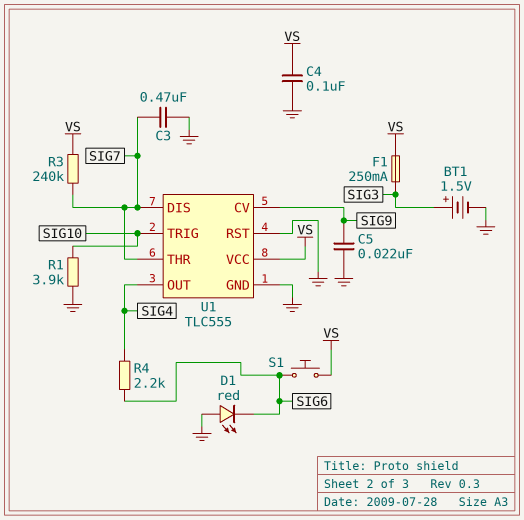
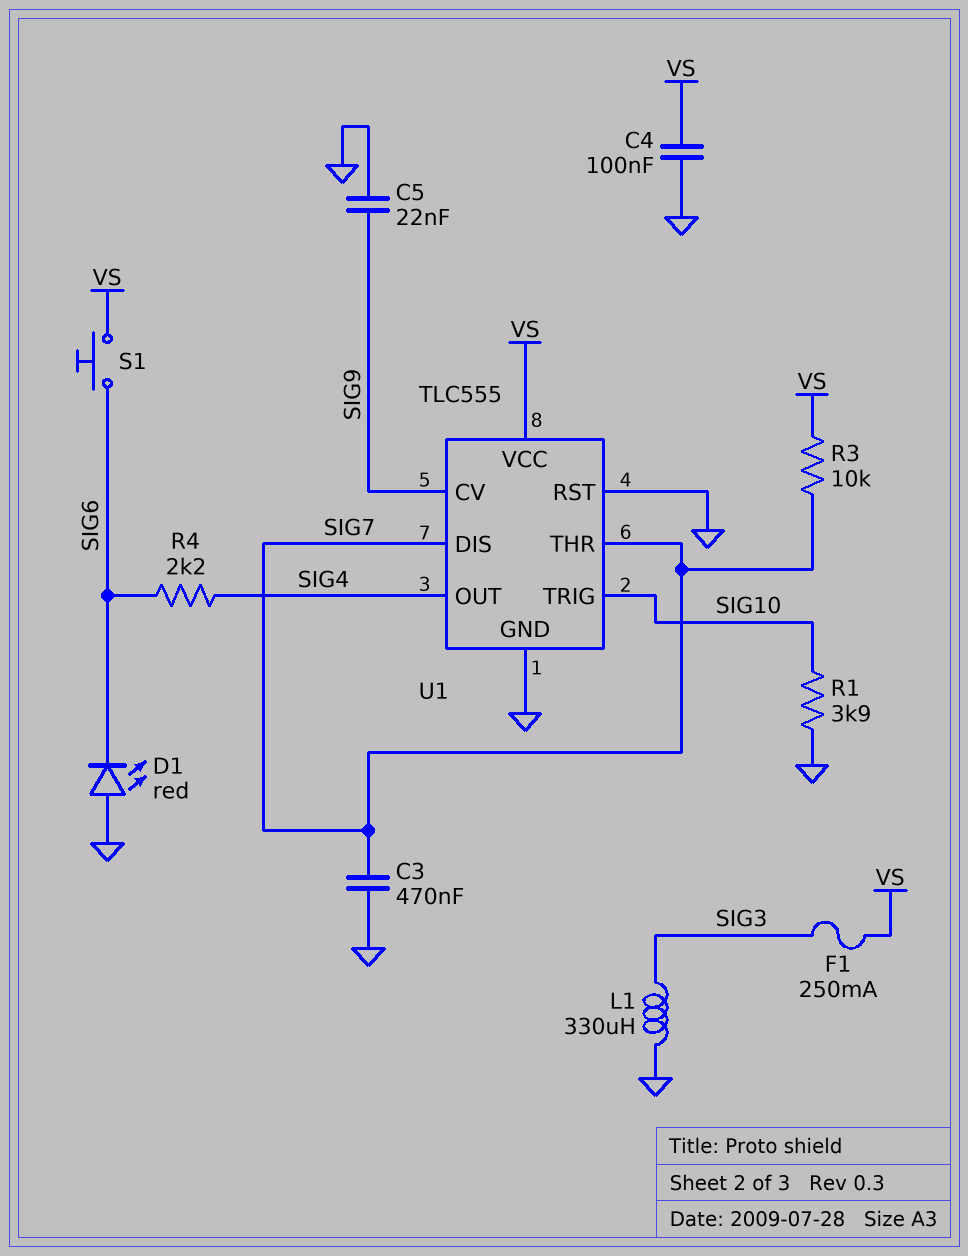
BT1: 1.5V (plus SIG3, minus GND) -> none
L1: none -> 330uH (GND, SIG3)
R3: 240k (SIG7, VS) -> 10k (SIG7, VS)

